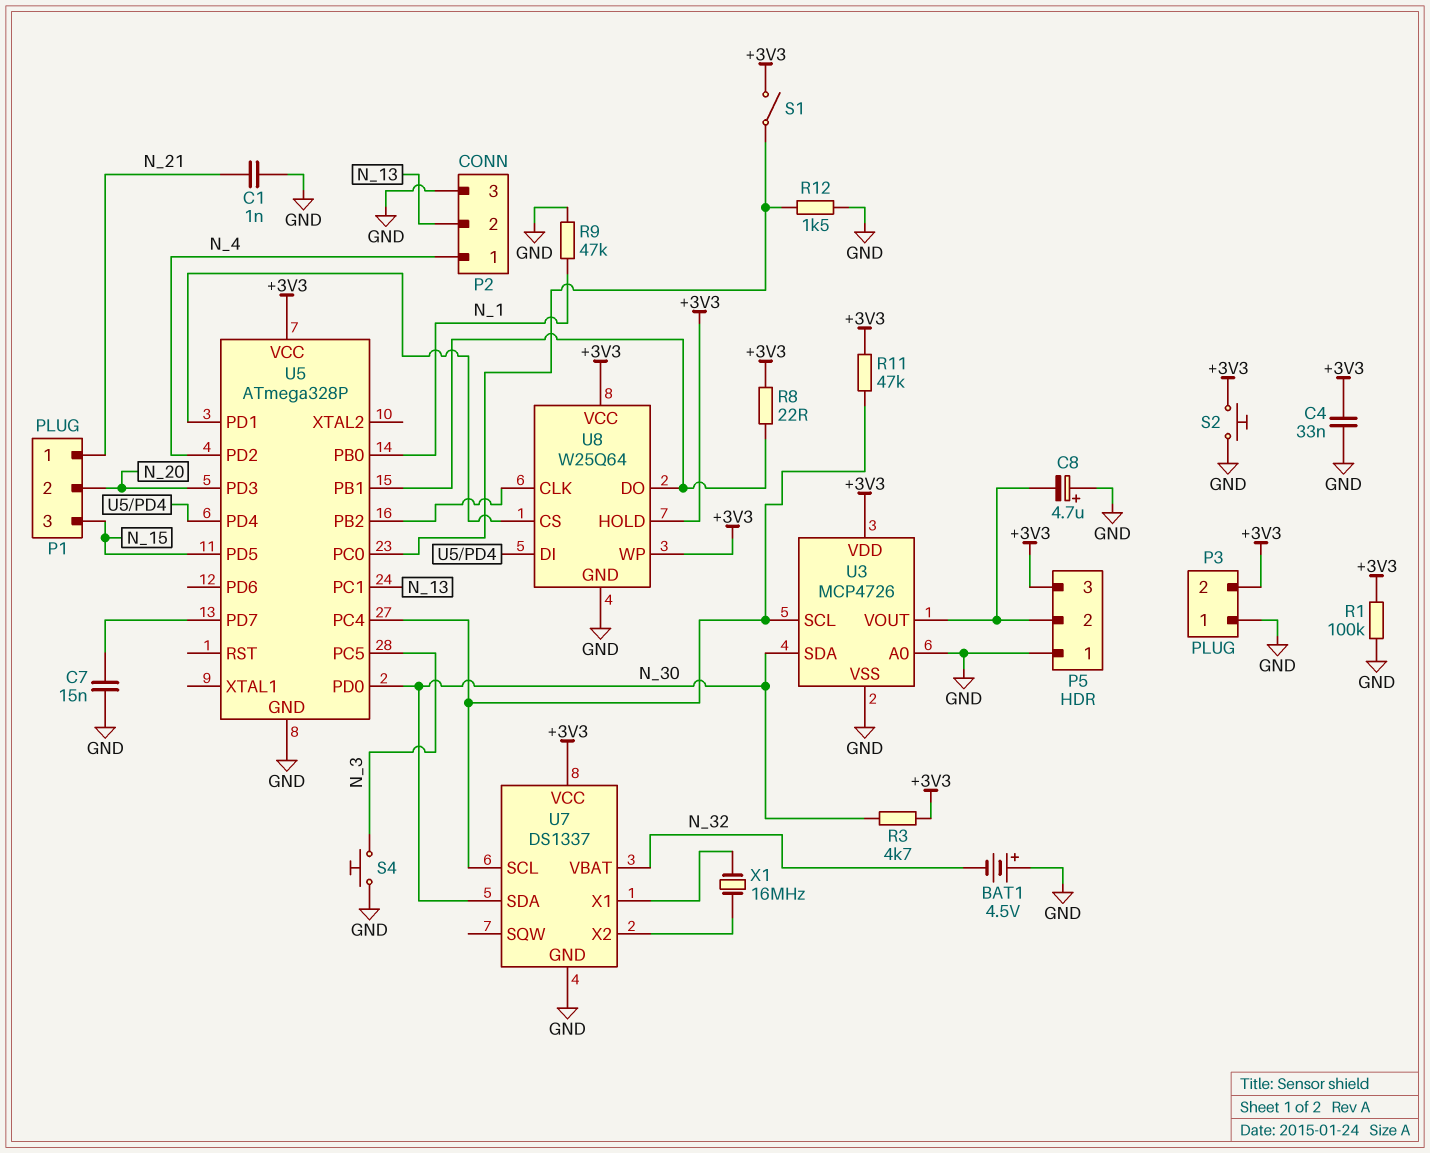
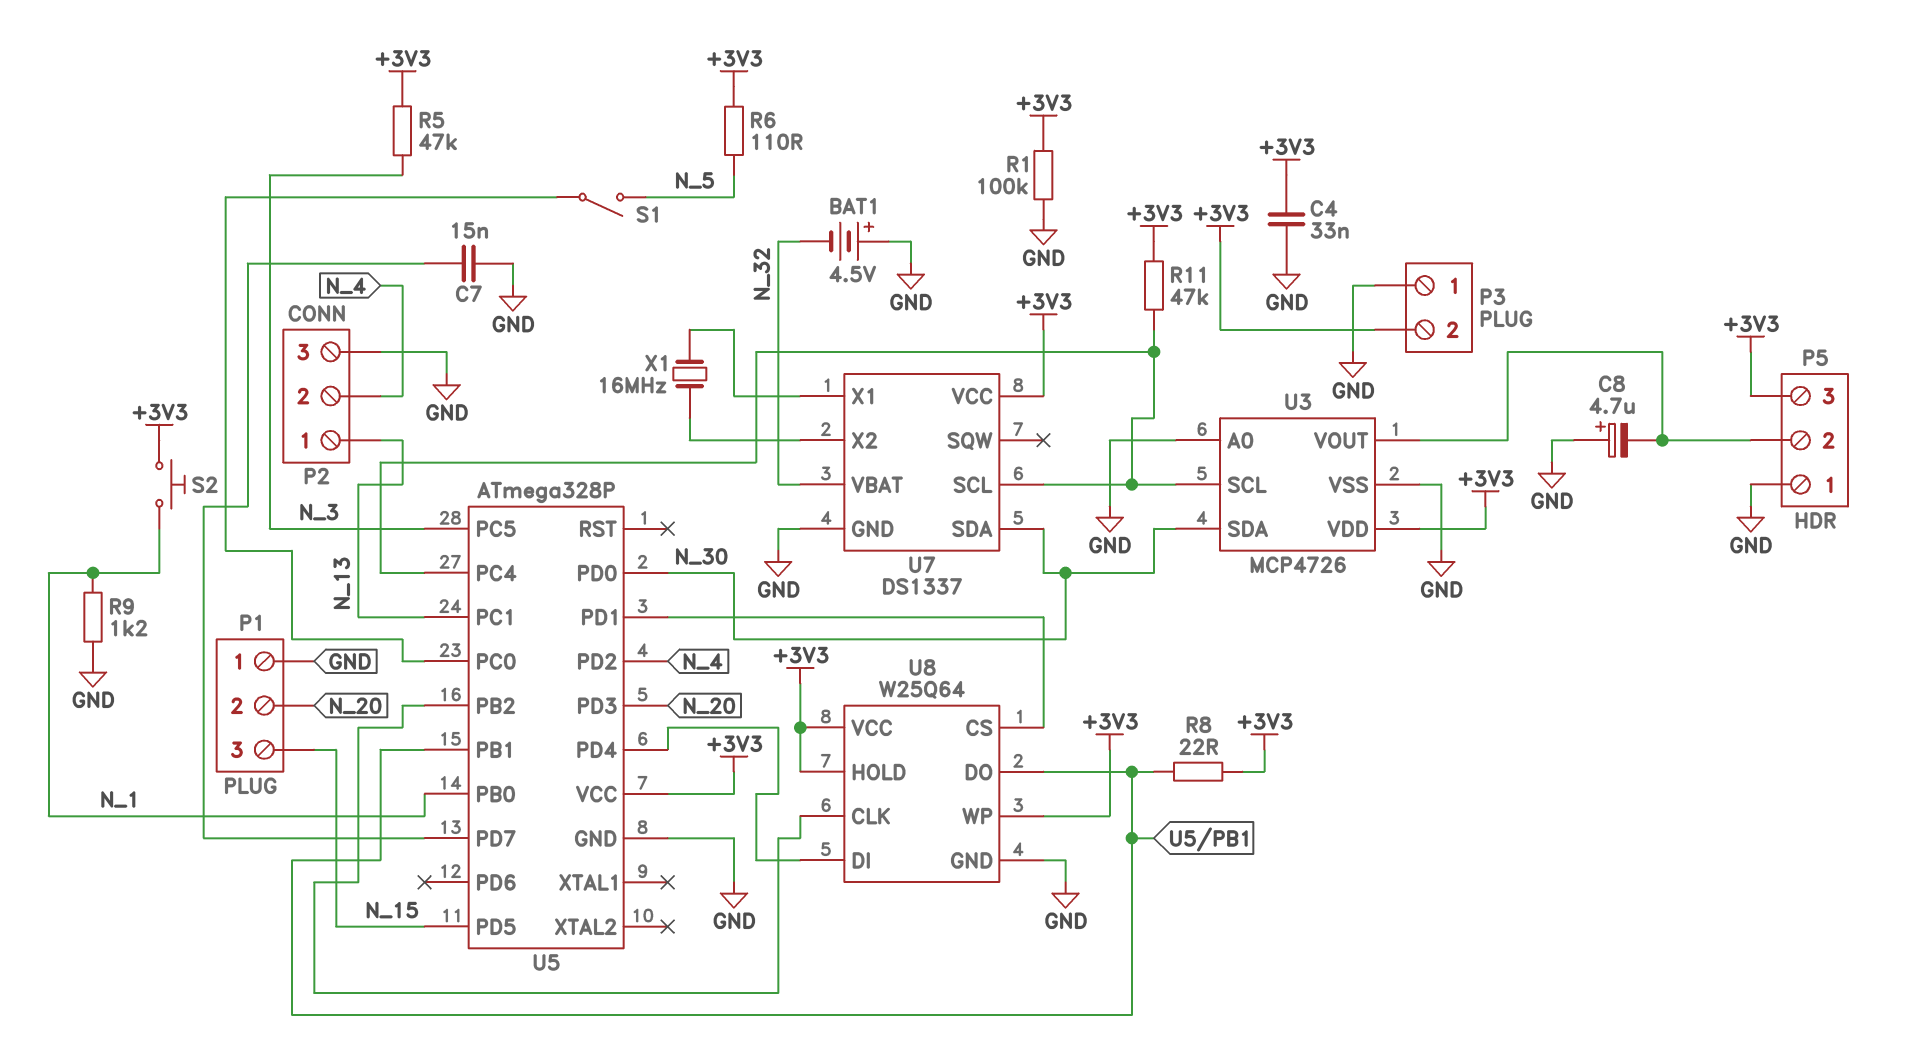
C1: 1nF (GND, N_21) -> none
P1 pin 1: N_21 -> GND
P2 pin 1: N_4 -> N_13
P2 pin 2: N_13 -> N_4
R3: 4.7k (+3V3, N_30) -> none
R5: none -> 47k (+3V3, N_3)
R6: none -> 110 (+3V3, N_5)
R9: 47k (GND, N_1) -> 1.2k (GND, N_1)
R12: 1.5k (GND, U5/PC0) -> none
S1: switch (+3V3, U5/PC0) -> switch (N_5, U5/PC0)
S2: button (+3V3, GND) -> button (+3V3, N_1)
S4: button (GND, N_3) -> none

